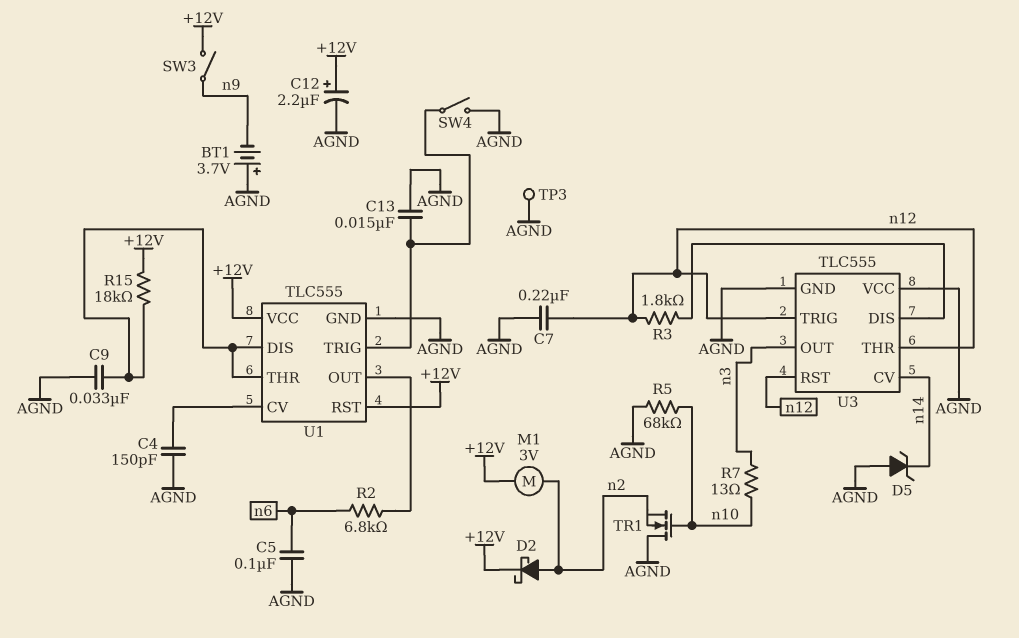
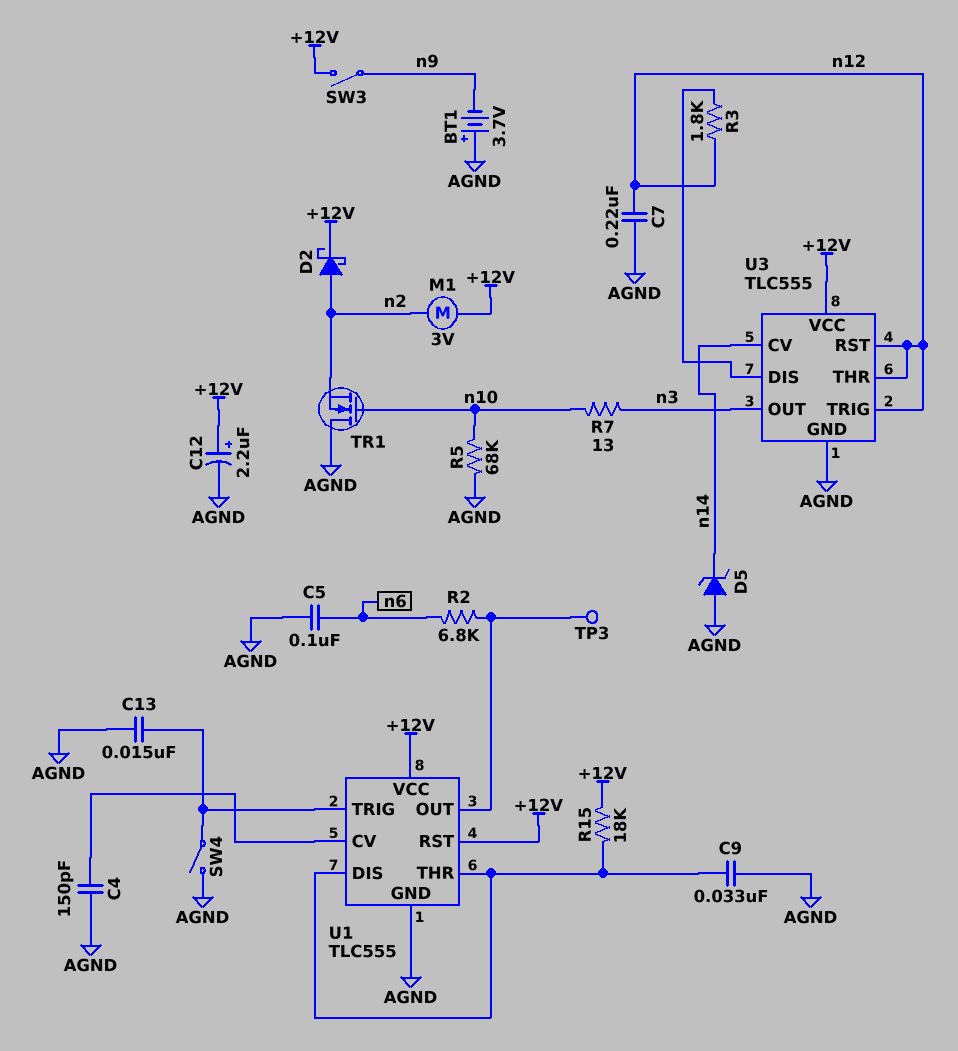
TP3: test point (AGND) -> test point (U1/OUT)
U3 pin VCC: AGND -> +12V

